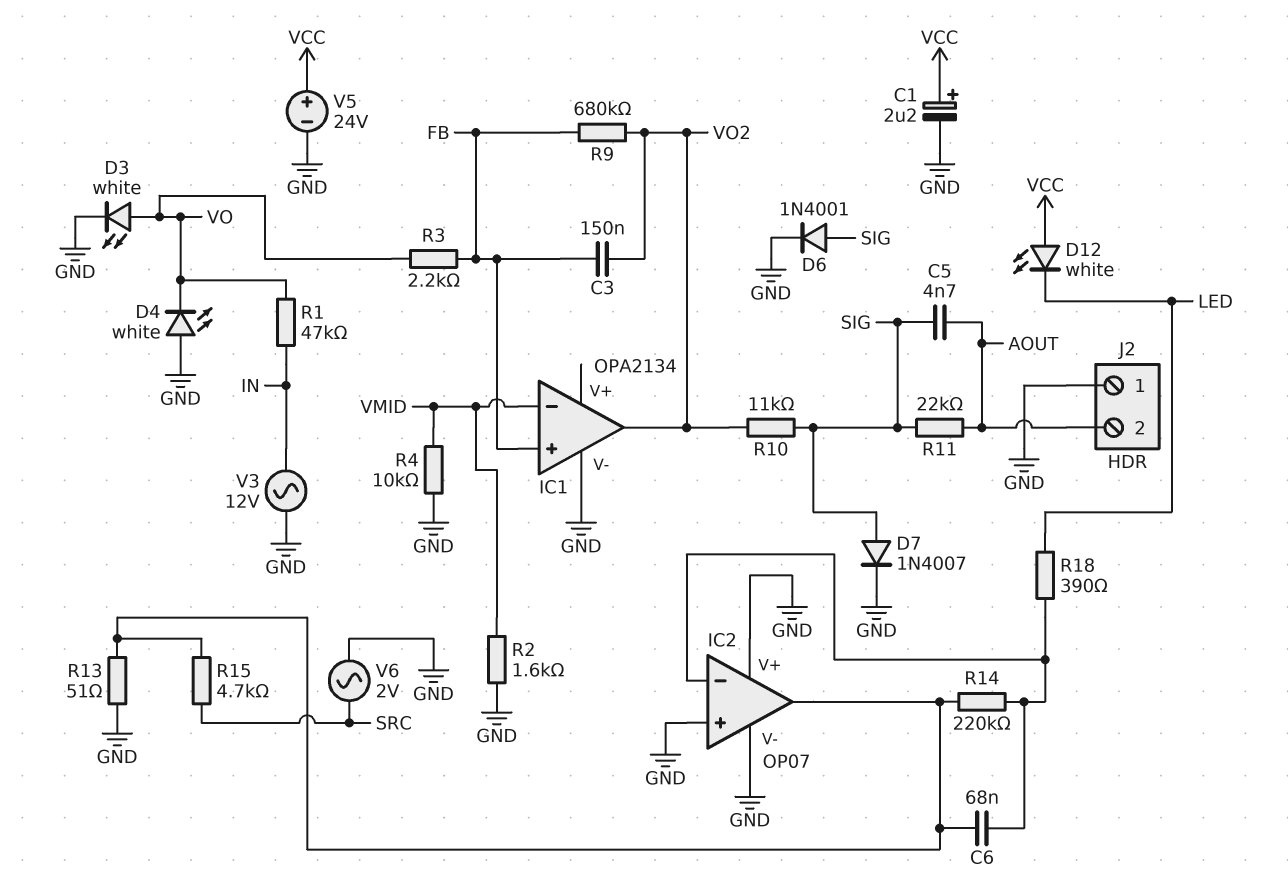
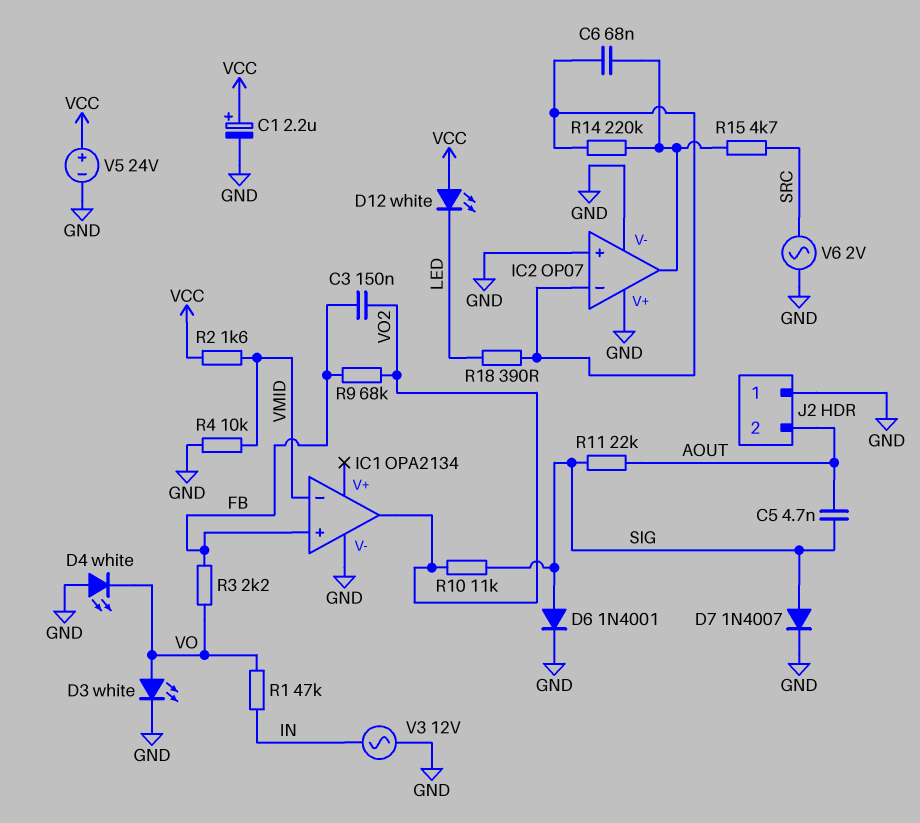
R2: 1.6k (GND, VMID) -> 1.6k (VCC, VMID)
R9: 680k (FB, VO2) -> 68k (FB, VO2)
R13: 51 (GND, IC2/out) -> none

